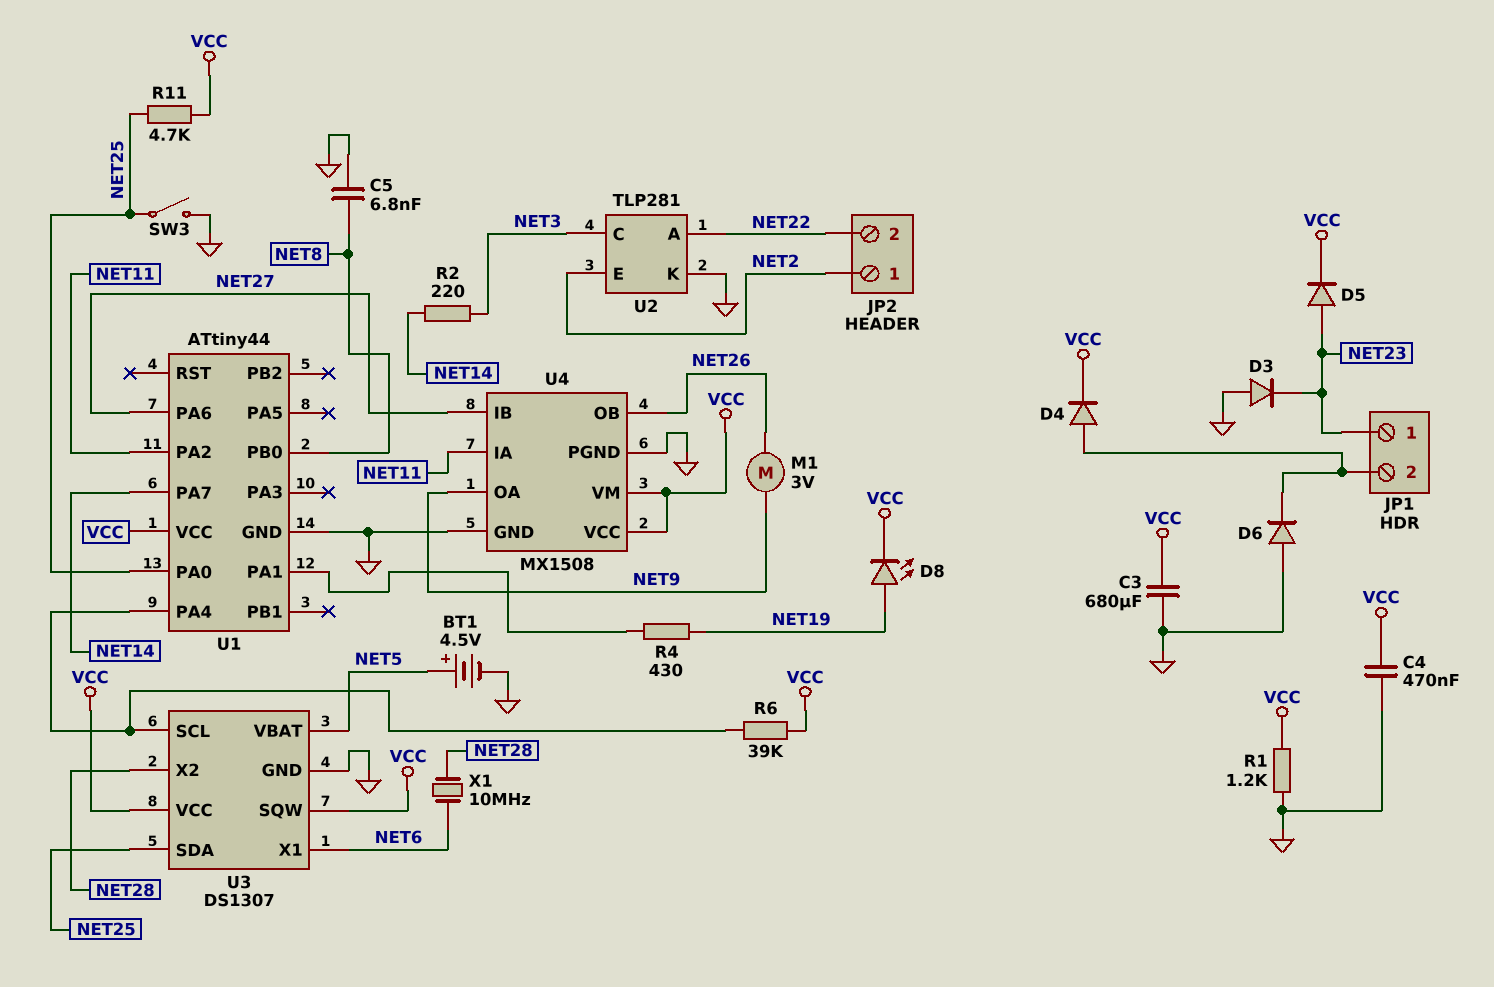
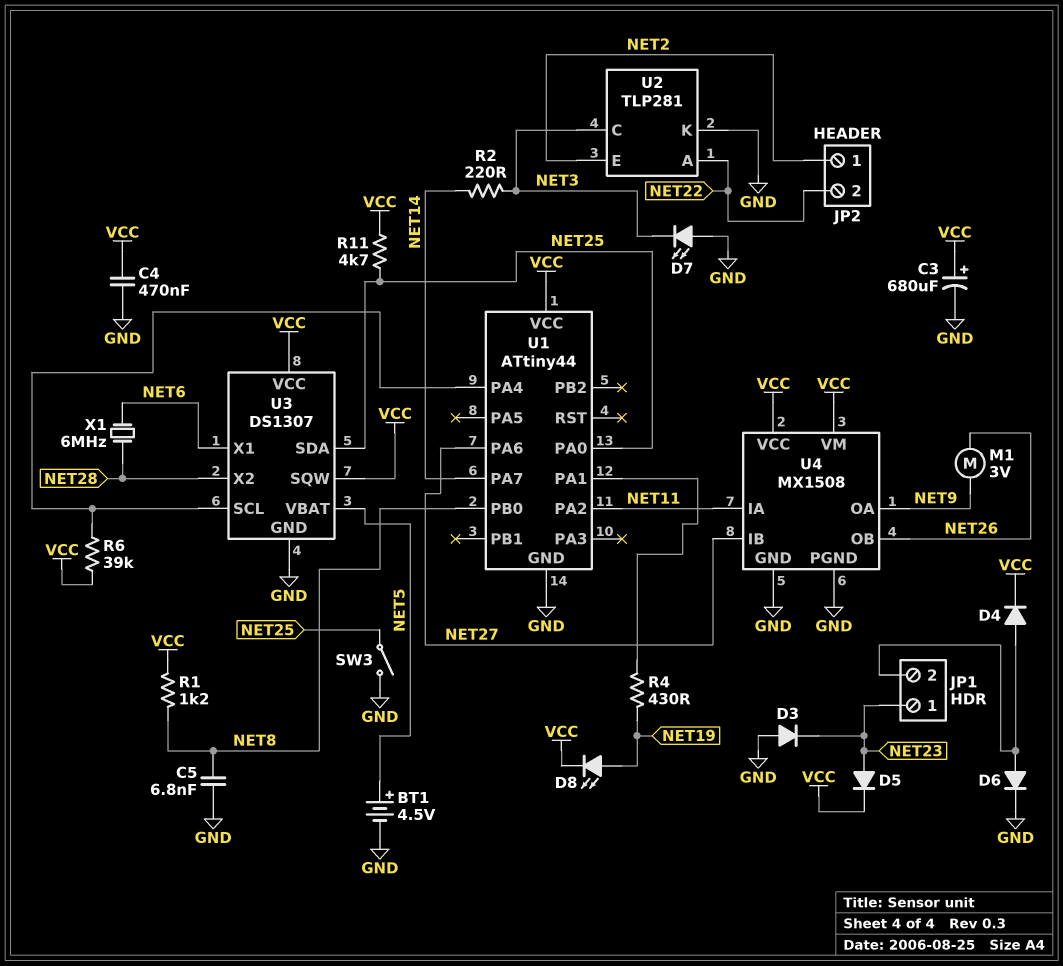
C3: 680uF (GND, VCC) -> 680uF (plus VCC, minus GND)
D6: diode (A GND, K JP1/2) -> diode (A JP1/2, K GND)
D7: none -> LED (A GND, K NET3)
R1: 1.2k (GND, VCC) -> 1.2k (NET8, VCC)
X1: 10MHz (NET6, NET28) -> 6MHz (NET6, NET28)

